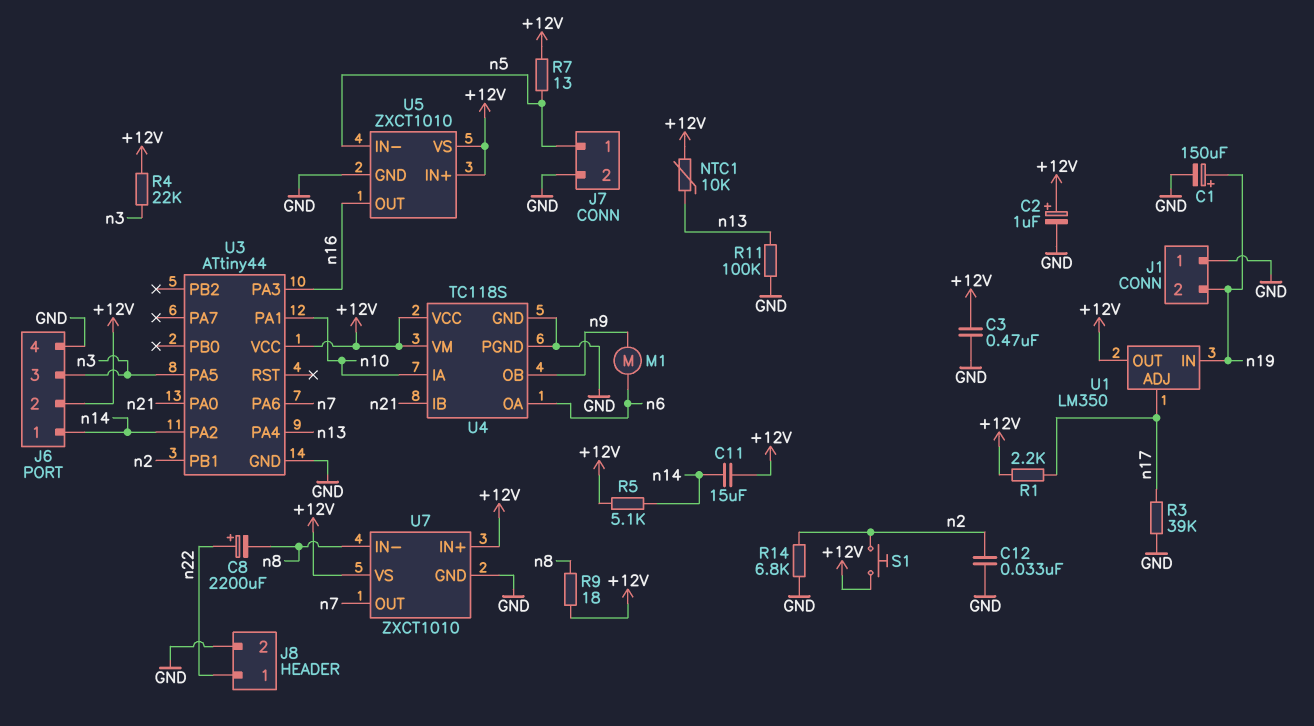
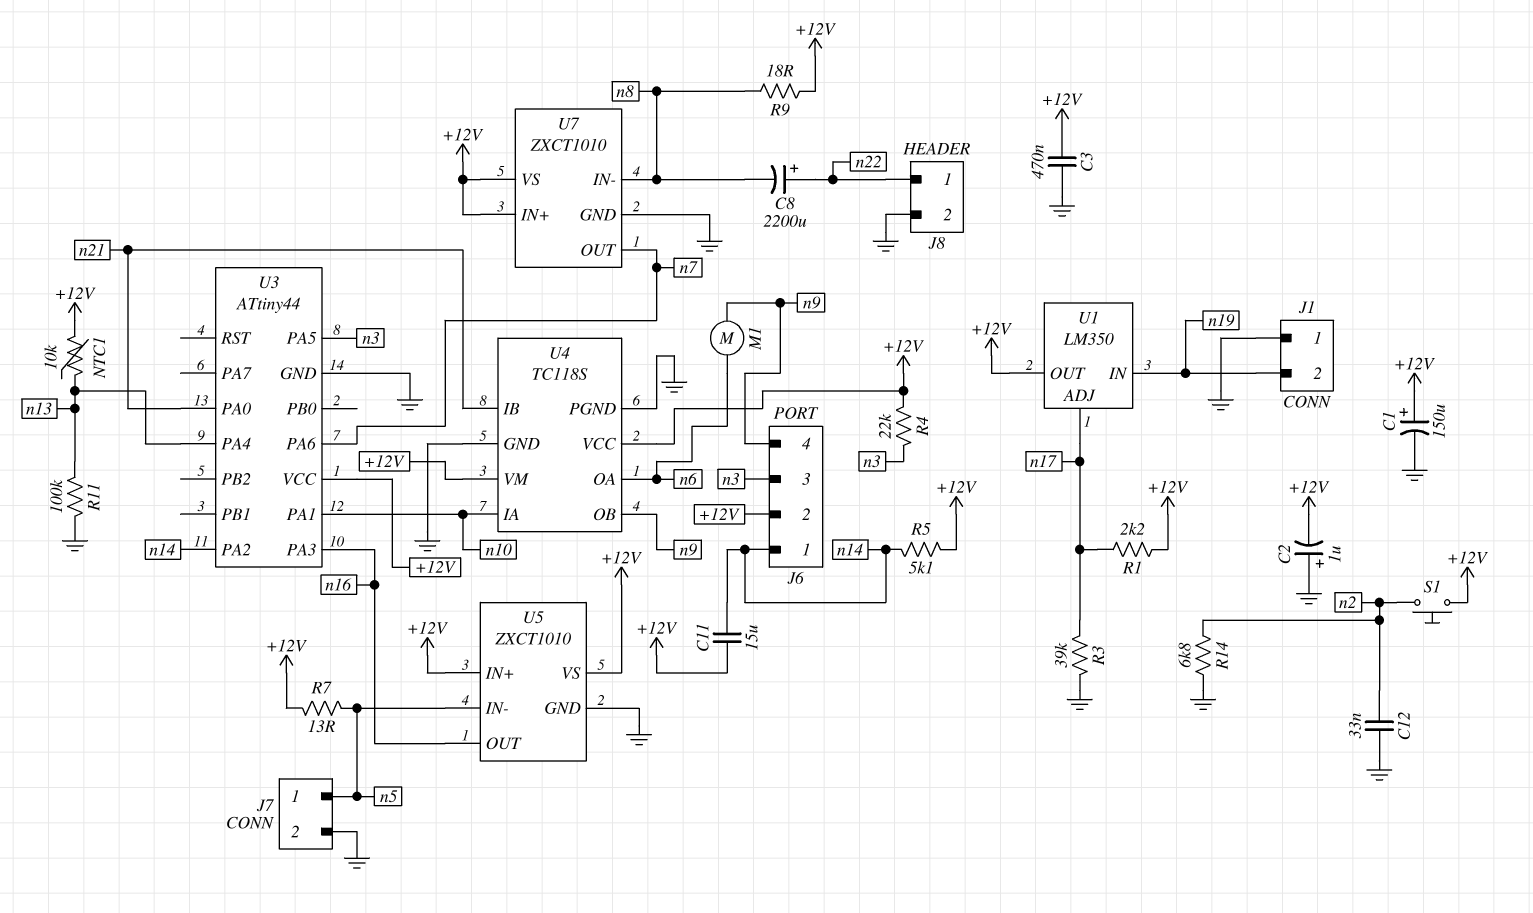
C1: 150uF (plus n19, minus GND) -> 150uF (plus +12V, minus GND)
C2: 1uF (plus +12V, minus GND) -> 1uF (plus GND, minus +12V)
J6 pin 4: GND -> n9
U3 pin PB1: n2 -> none

